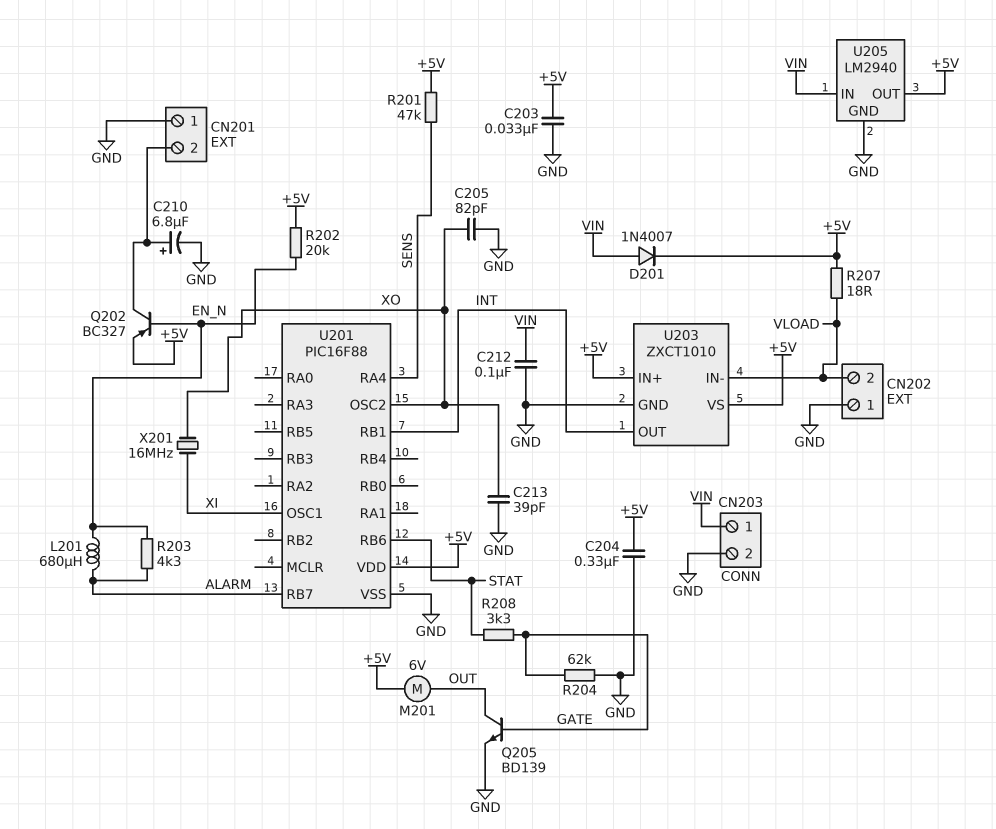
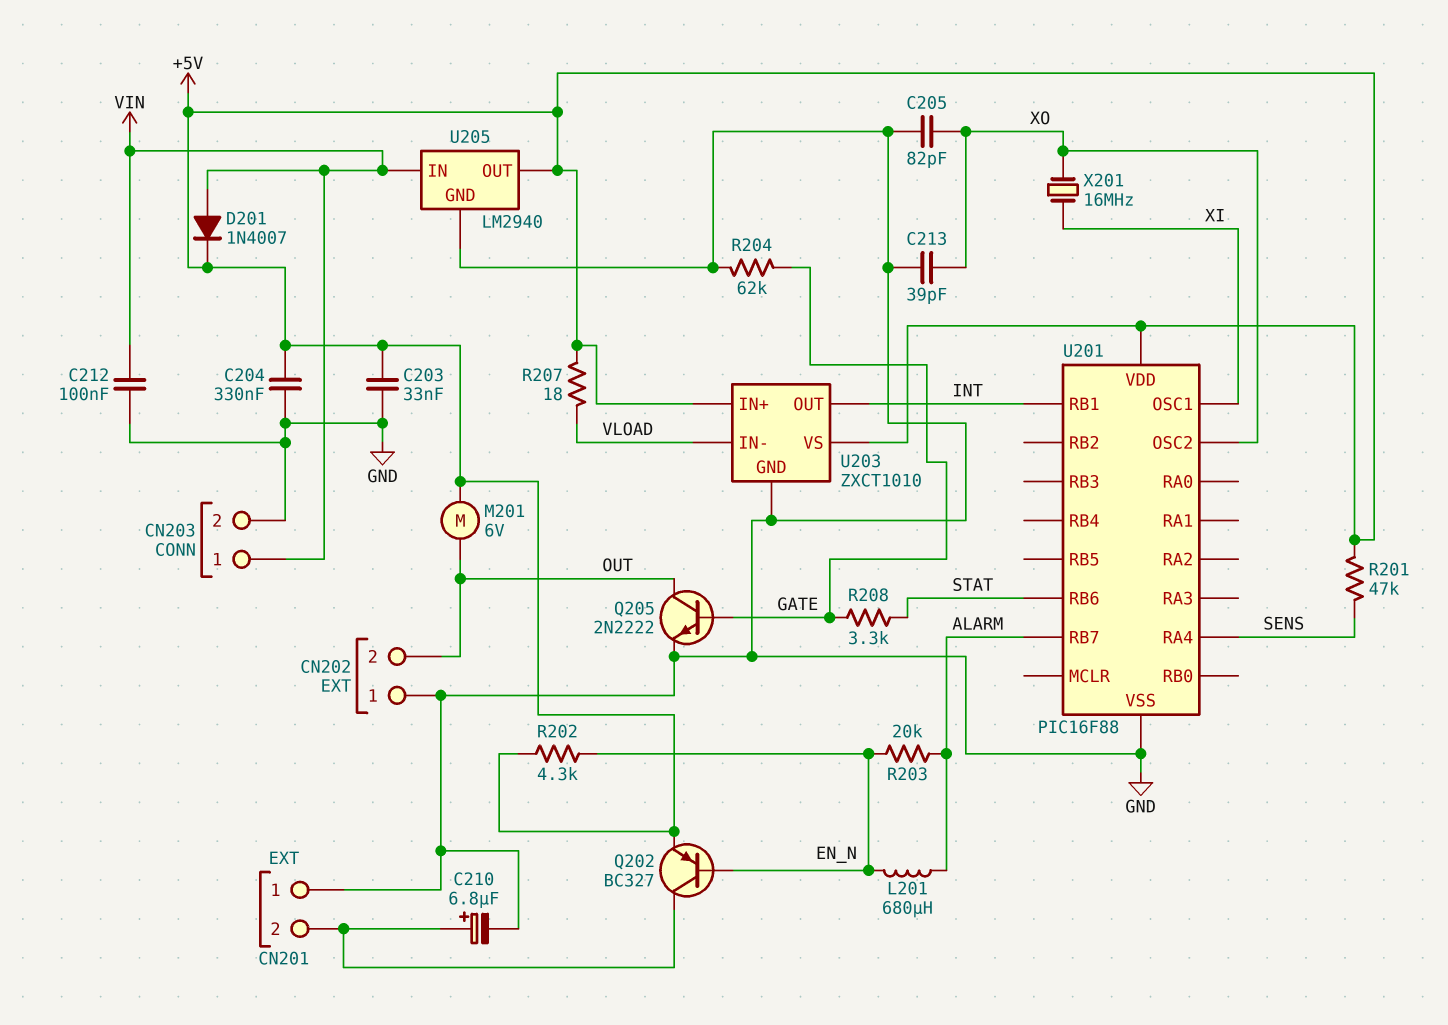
CN202 pin 2: VLOAD -> OUT
Q205: NPN BD139 (B GATE, C OUT, E GND) -> NPN 2N2222 (B GATE, C OUT, E GND)
R202: 20k (+5V, EN_N) -> 4.3k (+5V, EN_N)
R203: 4.3k (ALARM, EN_N) -> 20k (ALARM, EN_N)

